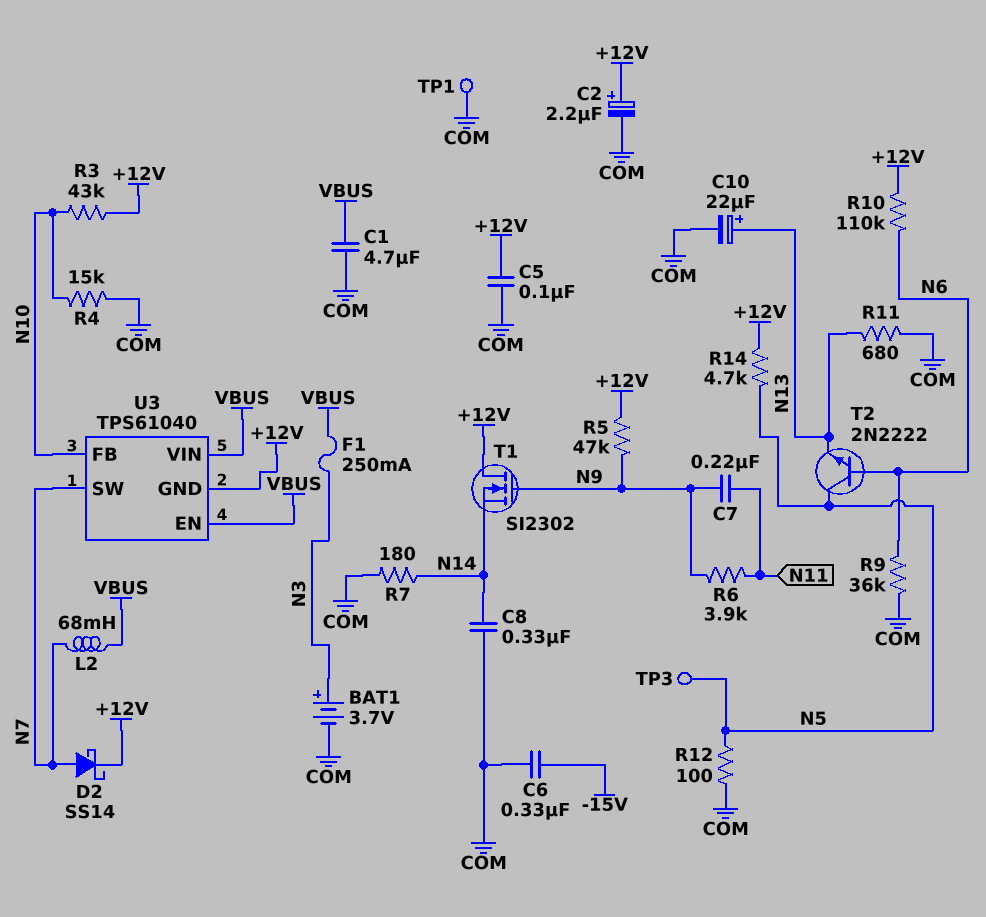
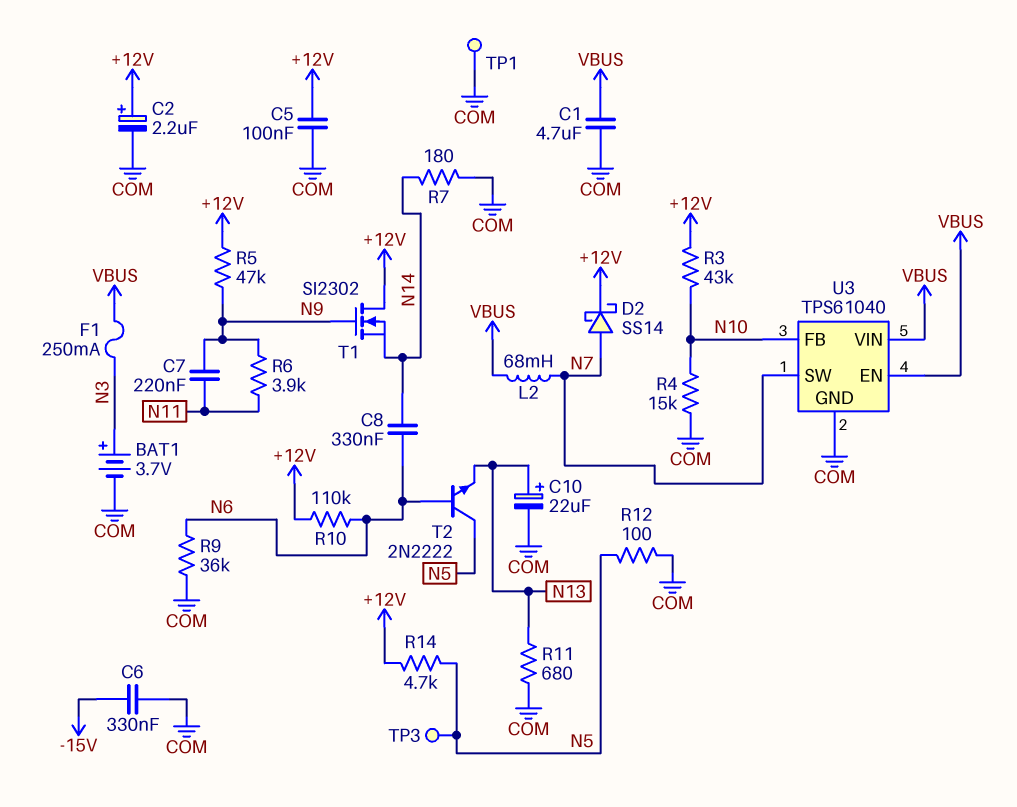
C8: 330nF (COM, N14) -> 330nF (N6, N14)
U3 pin GND: +12V -> COM

